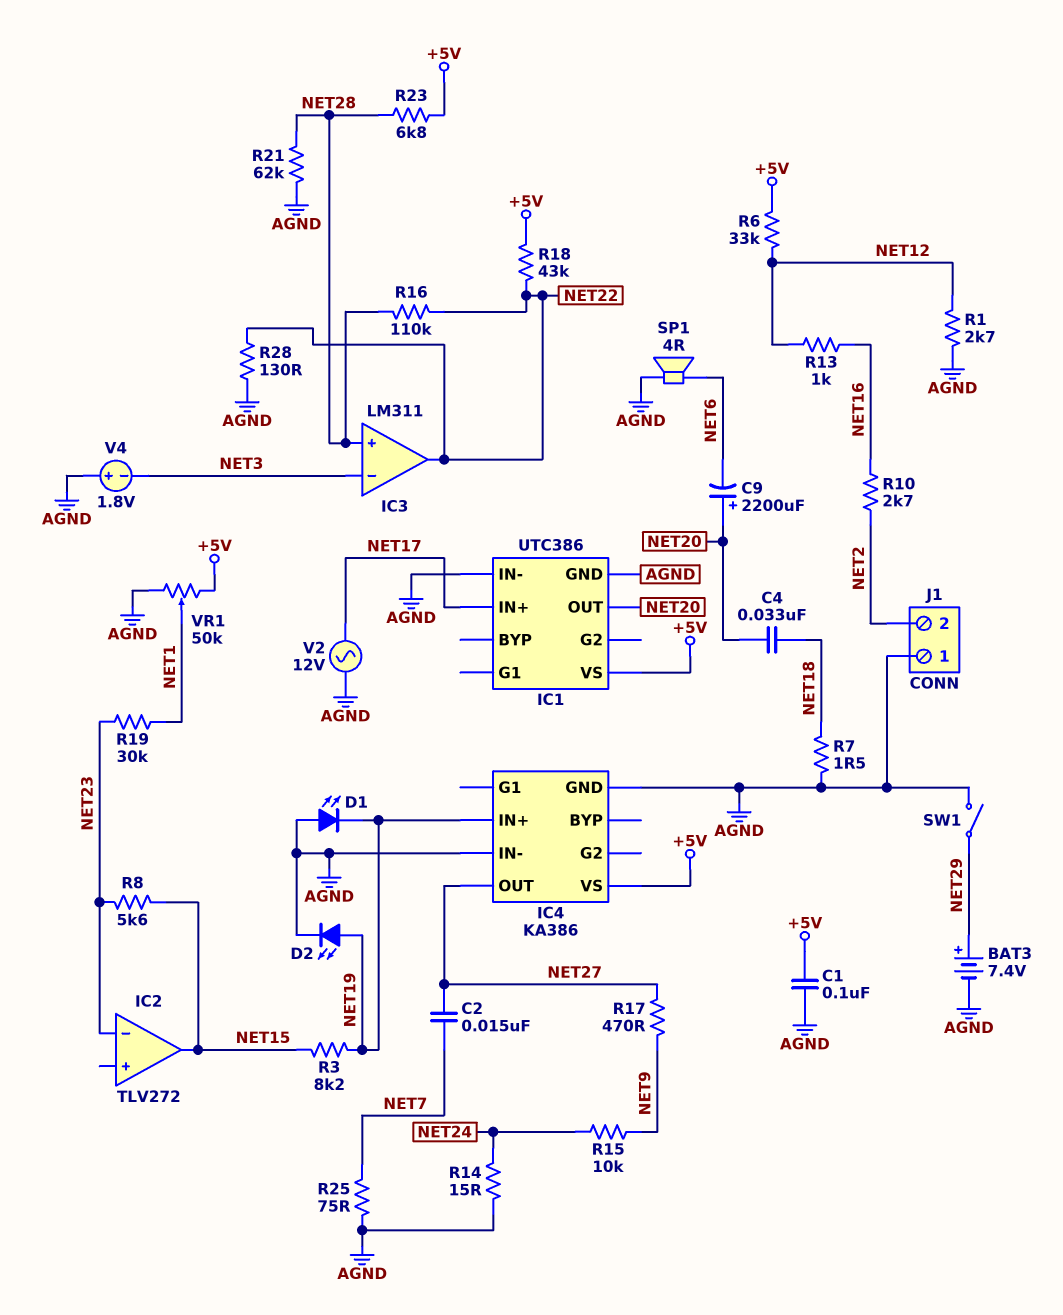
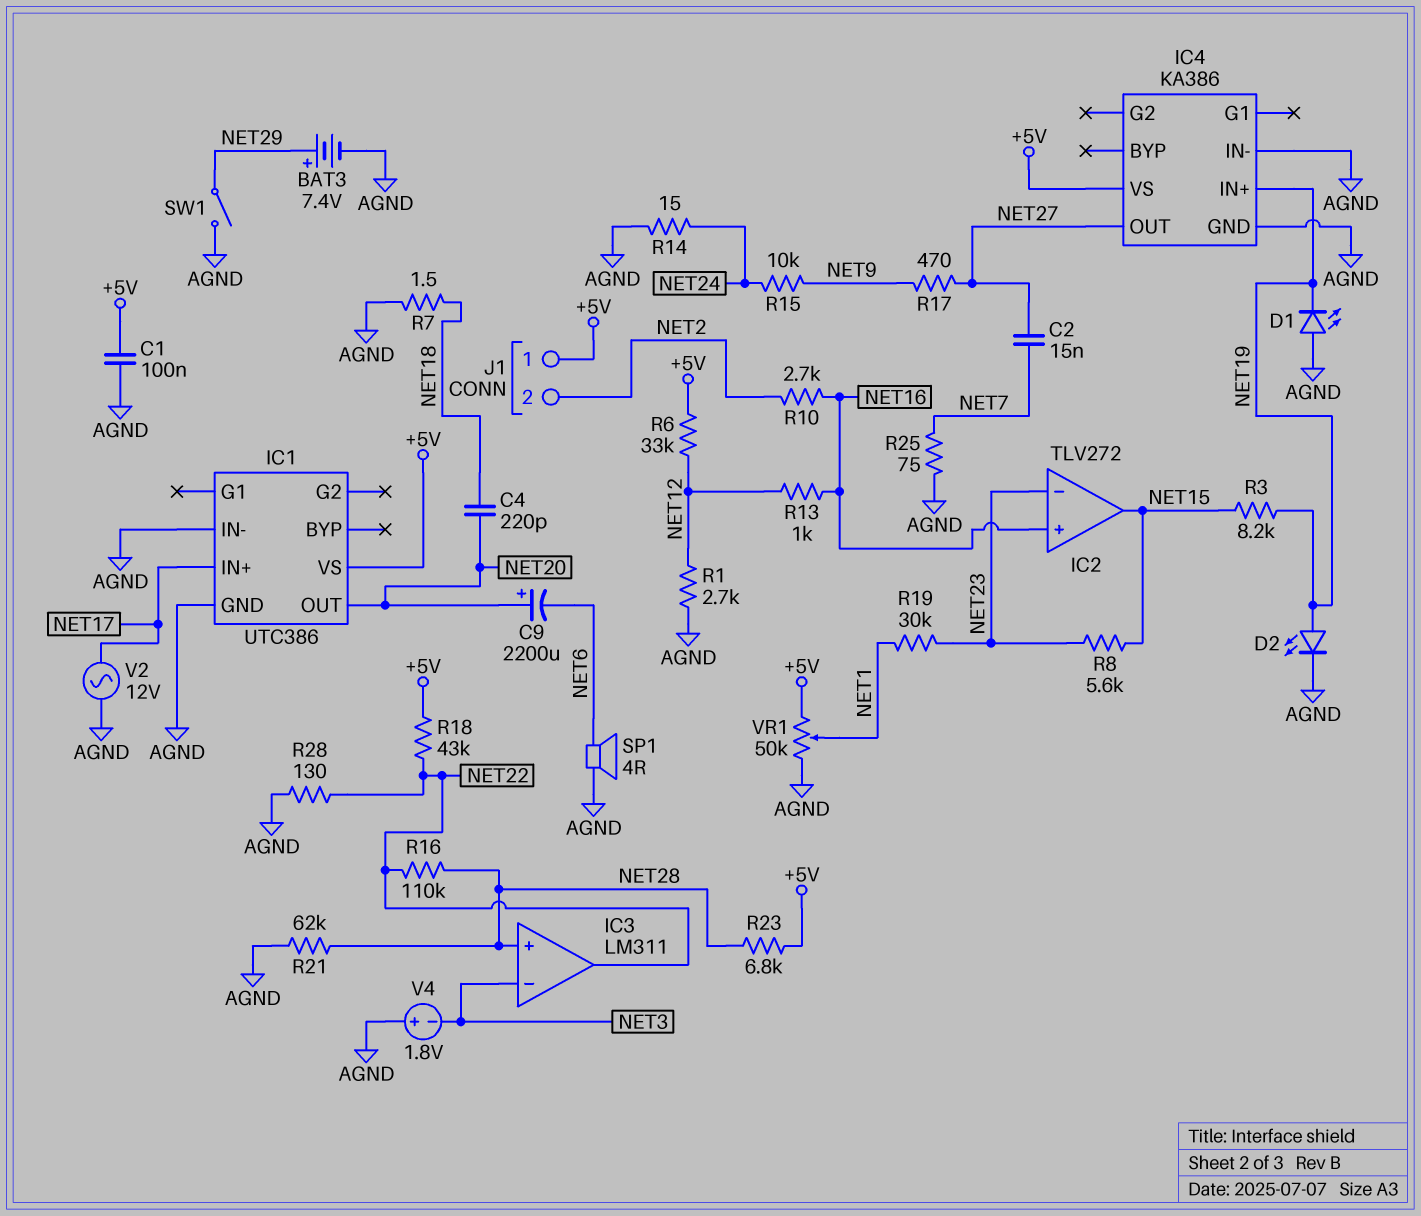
C4: 33nF (NET18, NET20) -> 220pF (NET18, NET20)
IC2 pin in+: none -> NET16
J1 pin 1: AGND -> +5V

